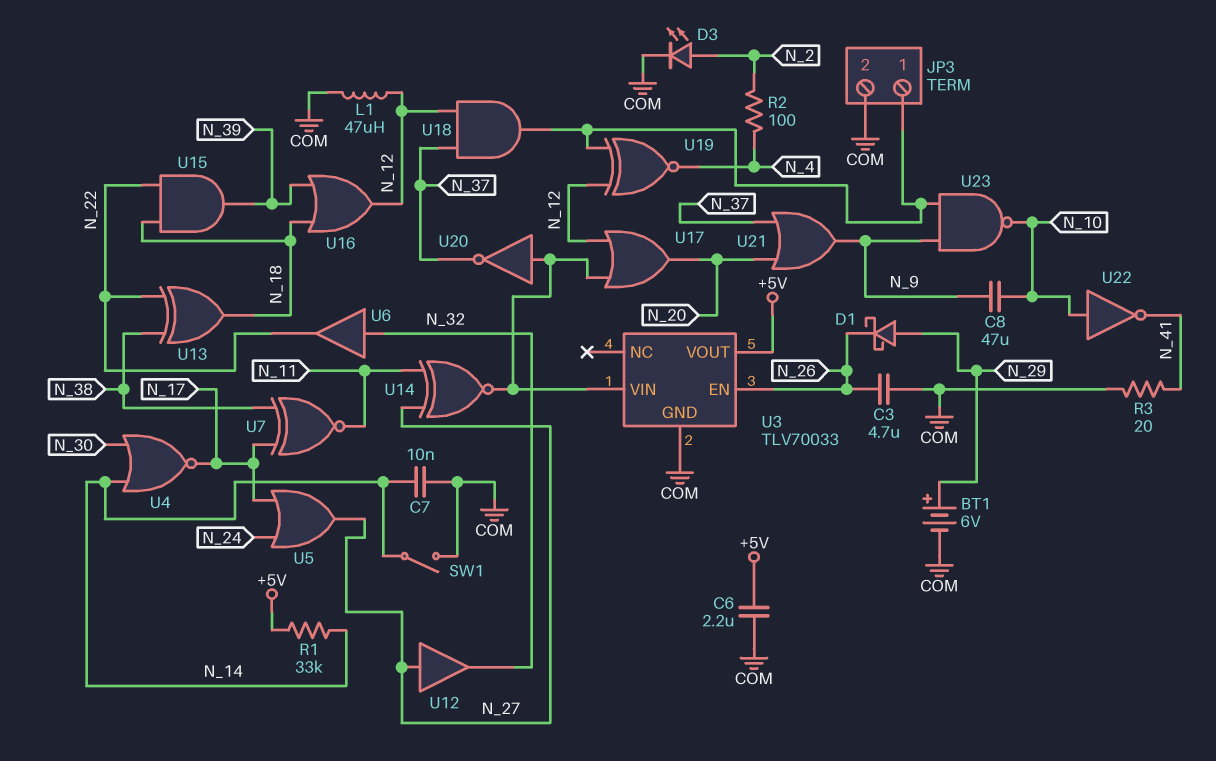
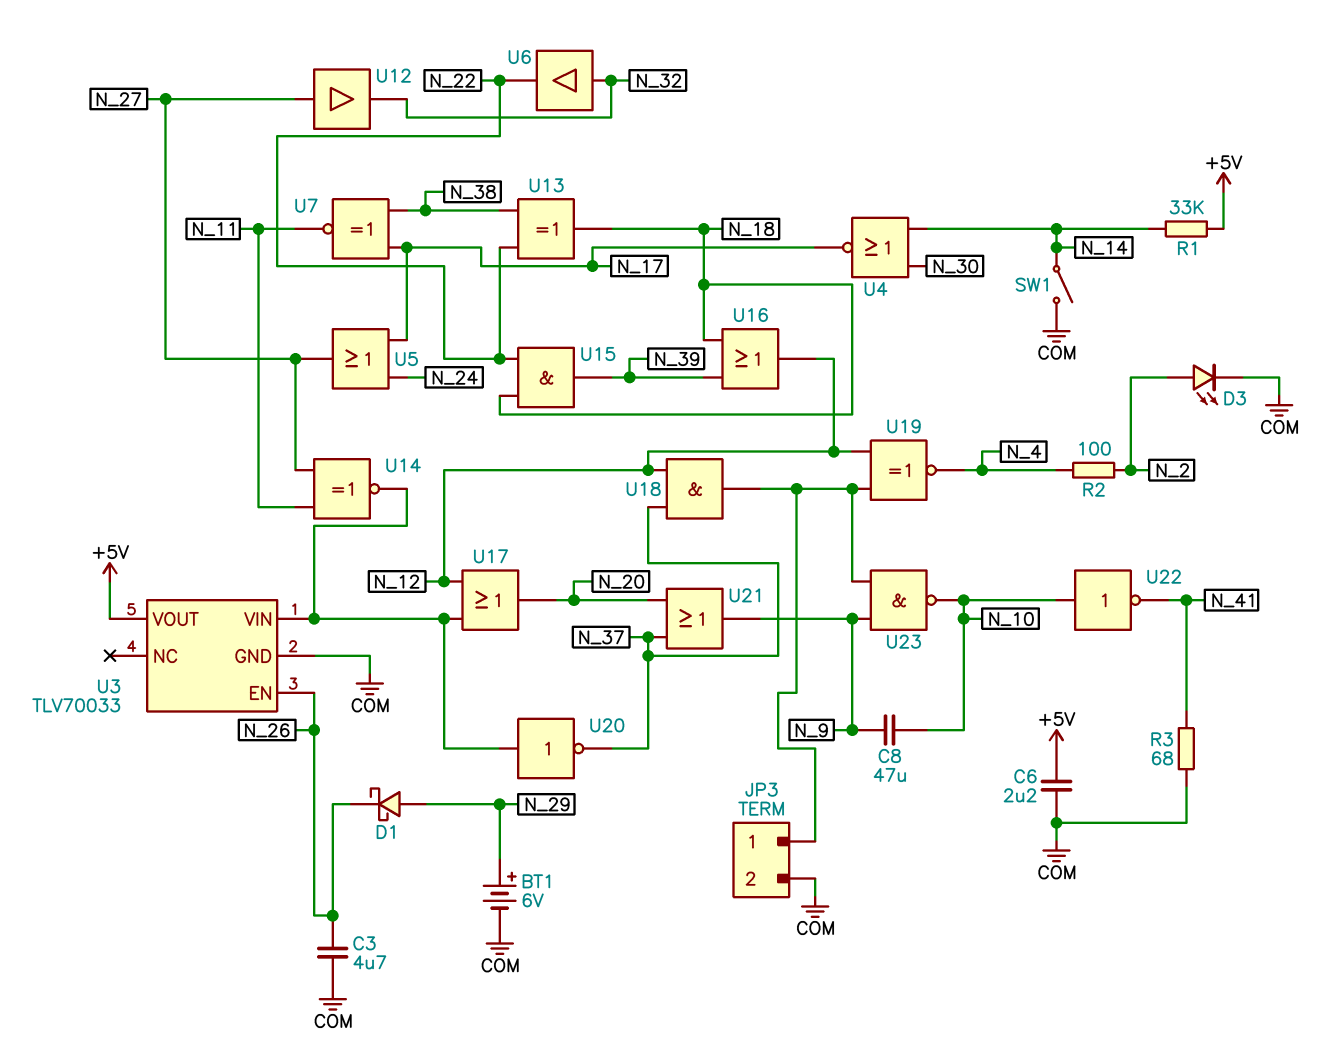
C7: 10nF (COM, N_14) -> none
L1: 47uH (COM, N_12) -> none
R3: 20 (COM, N_41) -> 68 (COM, N_41)

